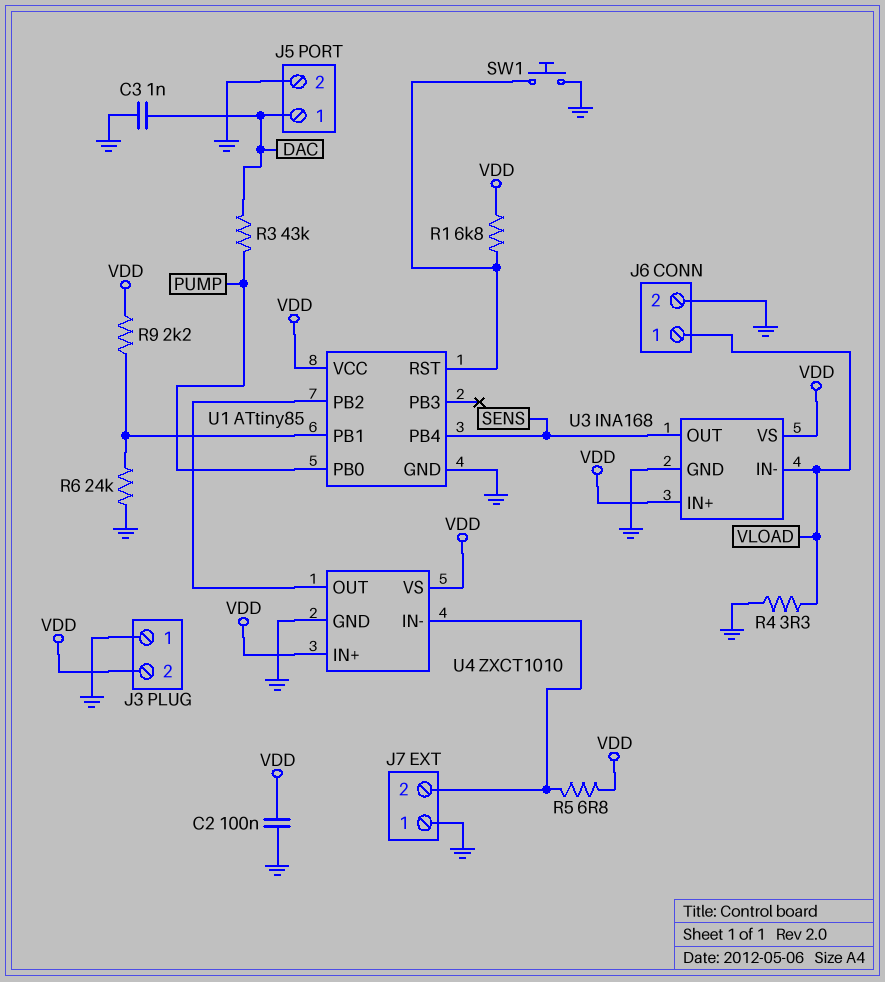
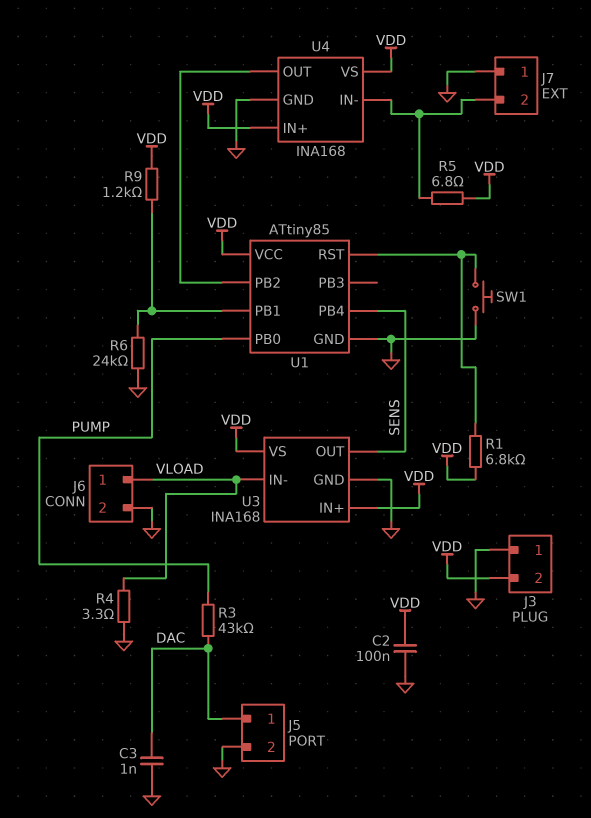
R9: 2.2k (U1/PB1, VDD) -> 1.2k (U1/PB1, VDD)
U4: ZXCT1010 -> INA168

